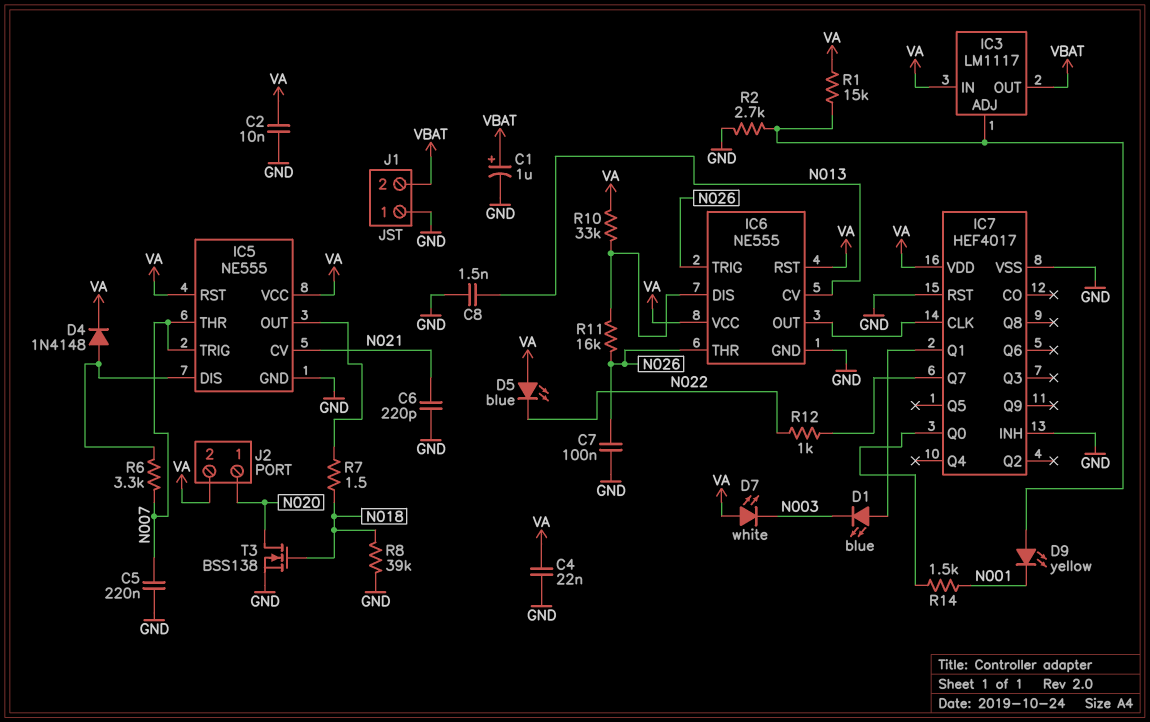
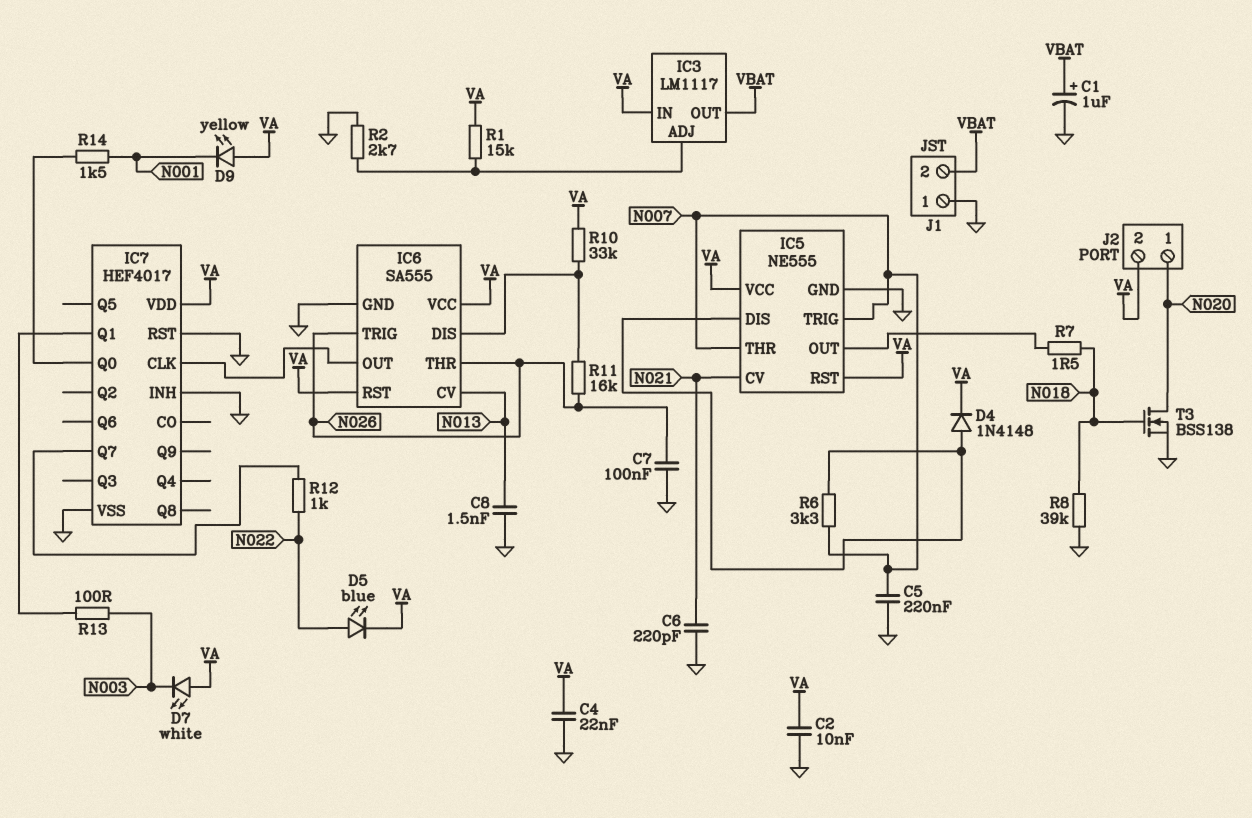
D1: LED blue (A IC7/Q1, K N003) -> none
D5: LED blue (A VA, K N022) -> LED blue (A N022, K VA)
D9: LED yellow (A IC3/ADJ, K N001) -> LED yellow (A VA, K N001)
IC6: NE555 -> SA555
R13: none -> 100 (IC7/Q1, N003)

